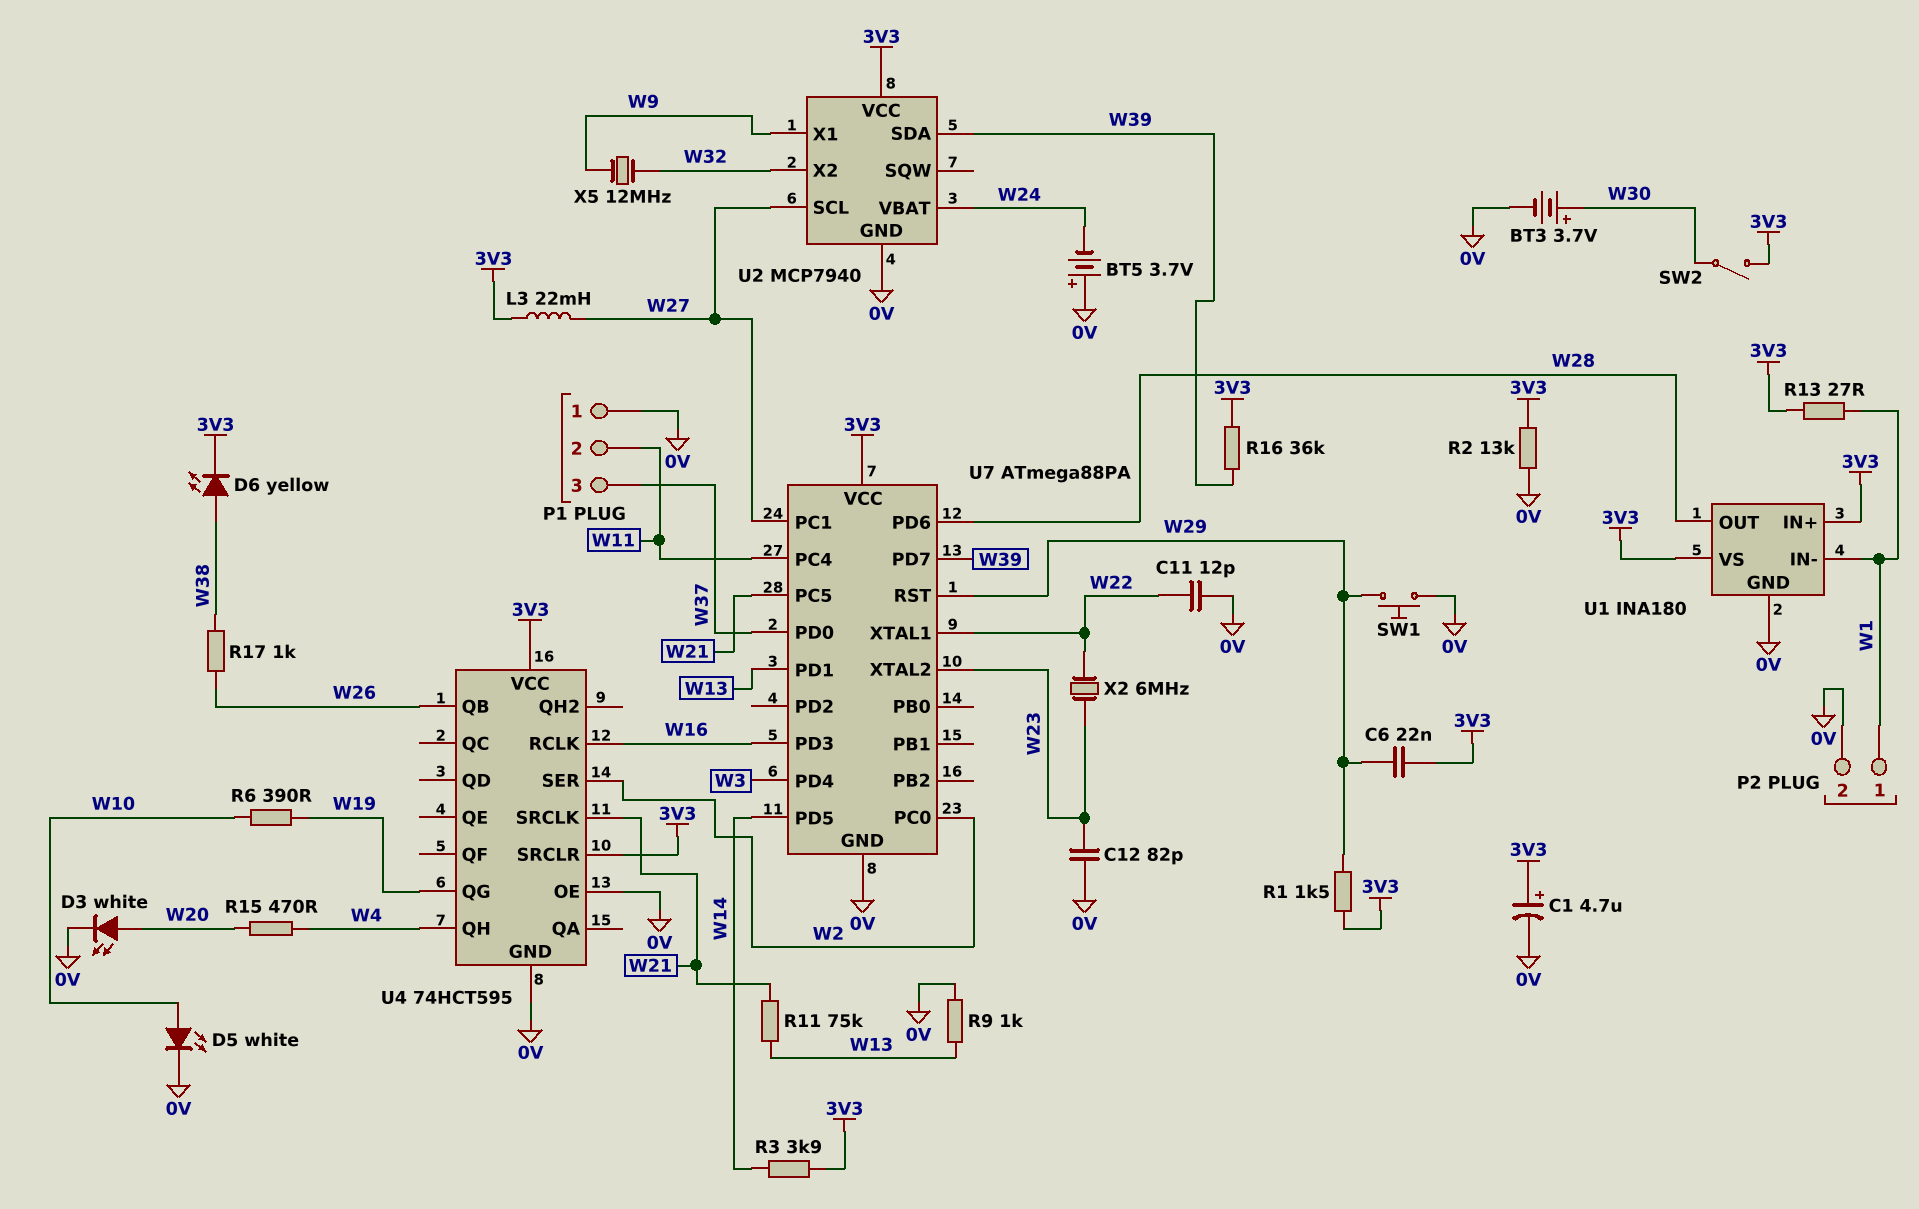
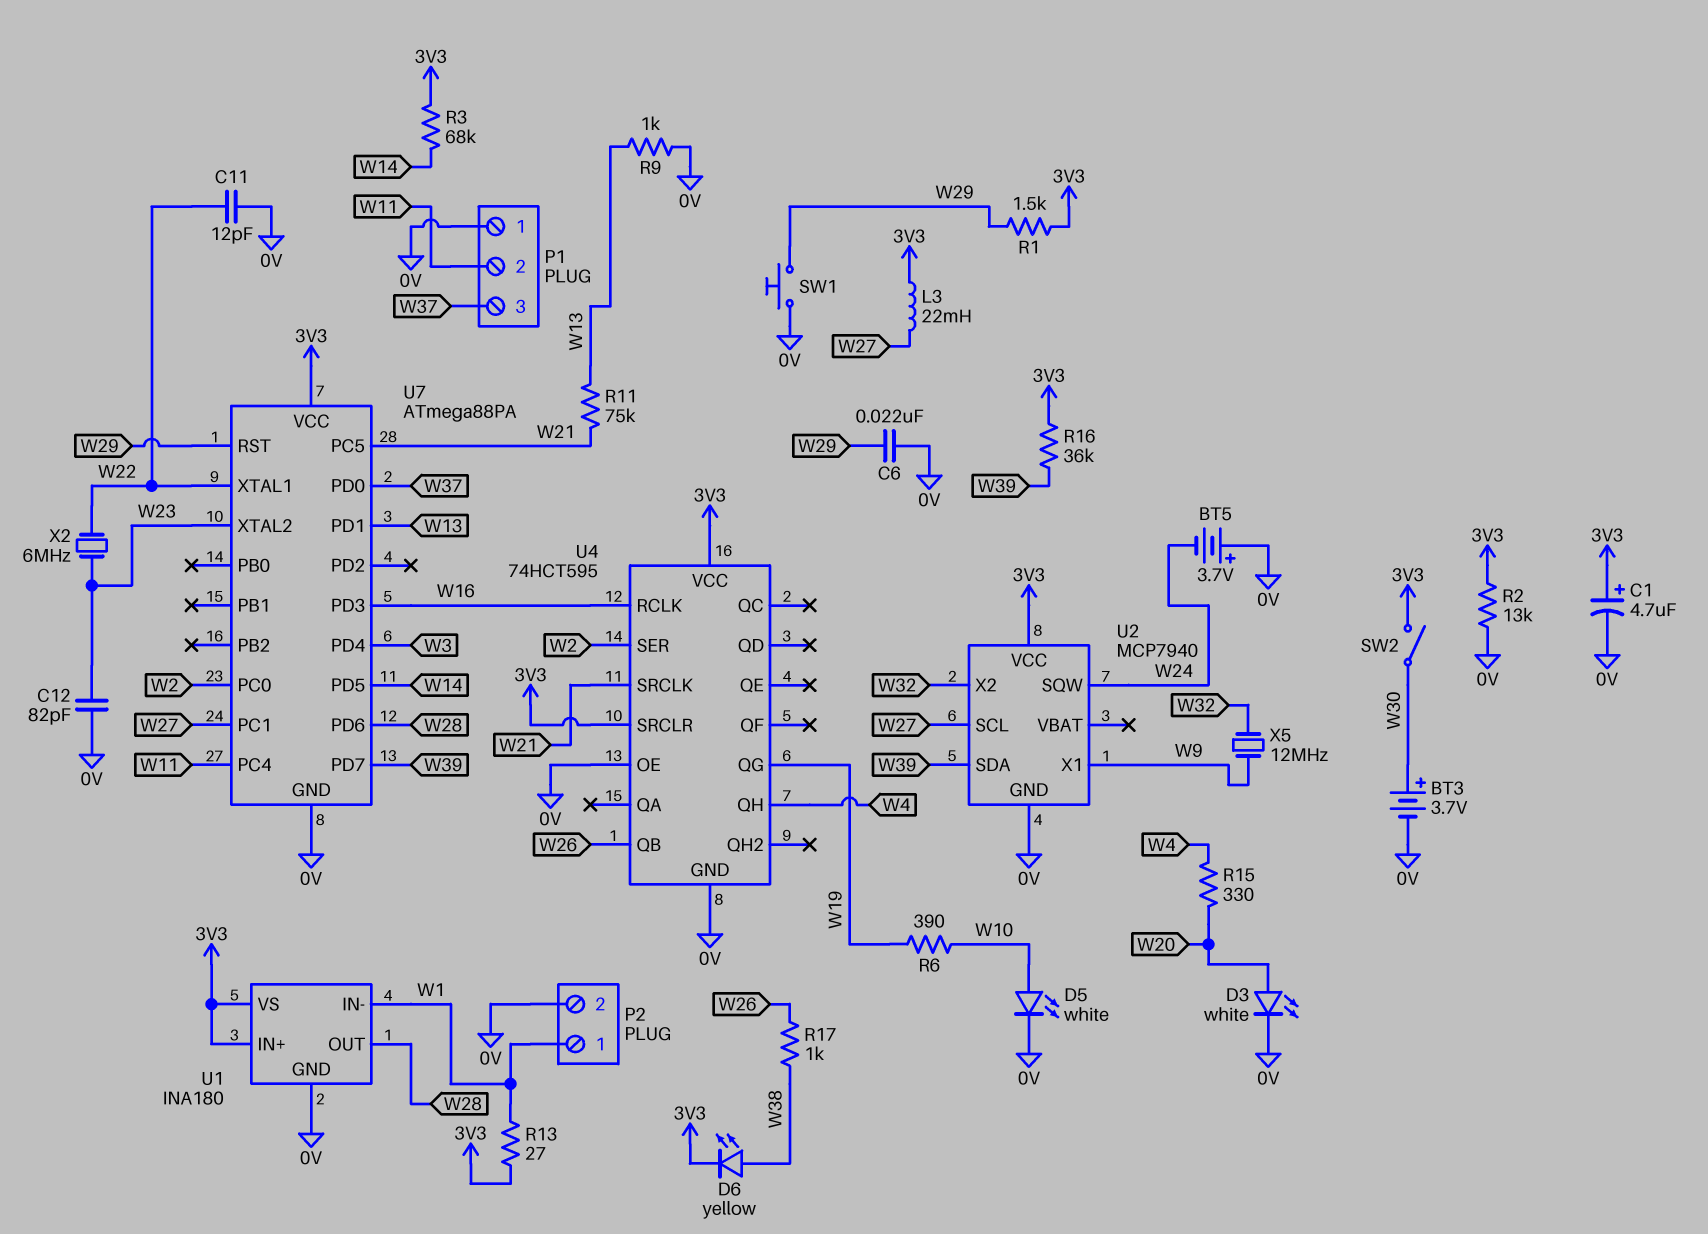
C6: 22nF (3V3, W29) -> 22nF (0V, W29)
R3: 3.9k (3V3, W14) -> 68k (3V3, W14)
R15: 470 (W4, W20) -> 330 (W4, W20)
U2 pin SQW: none -> W24
U2 pin VBAT: W24 -> none

